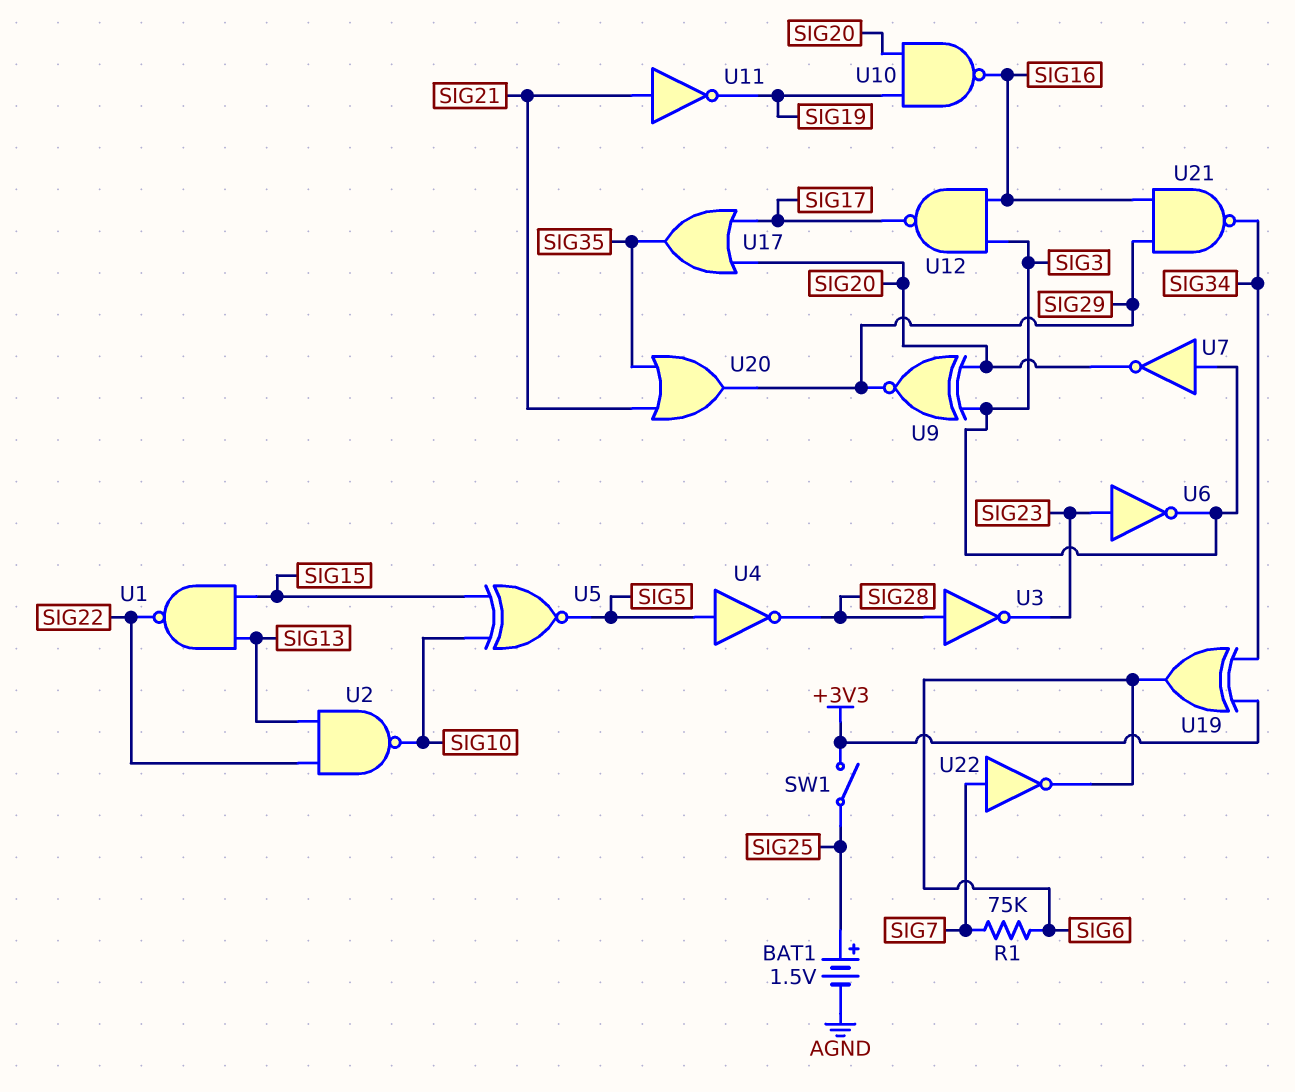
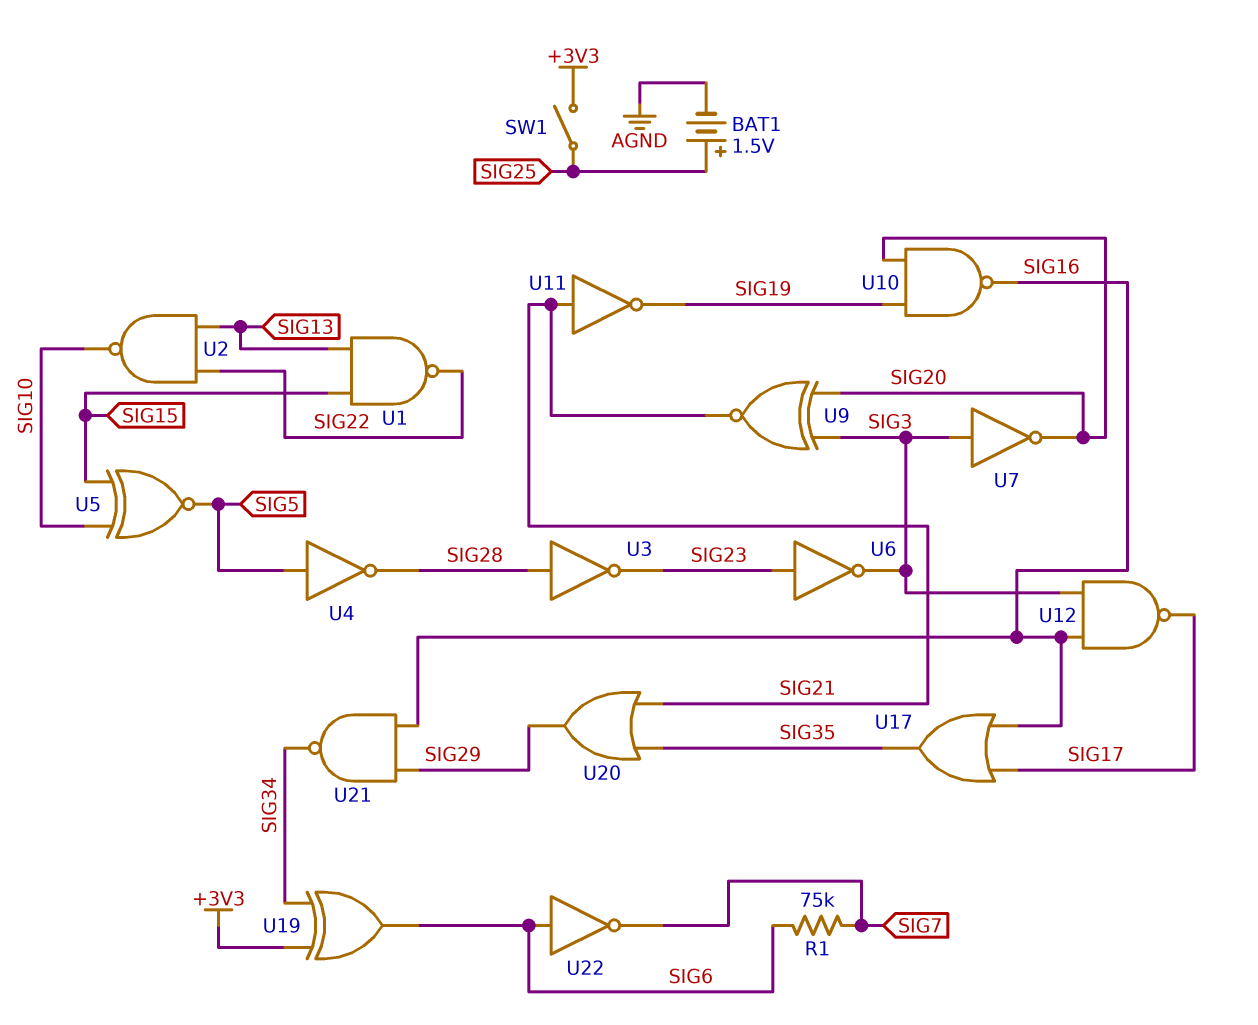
U9: XNOR (in SIG3, in SIG20, out SIG29) -> XNOR (in SIG3, in SIG20, out SIG21)
U17: OR (in SIG17, in SIG20, out SIG35) -> OR (in SIG16, in SIG17, out SIG35)
U22: NOT (in SIG7, out SIG6) -> NOT (in SIG6, out SIG7)

